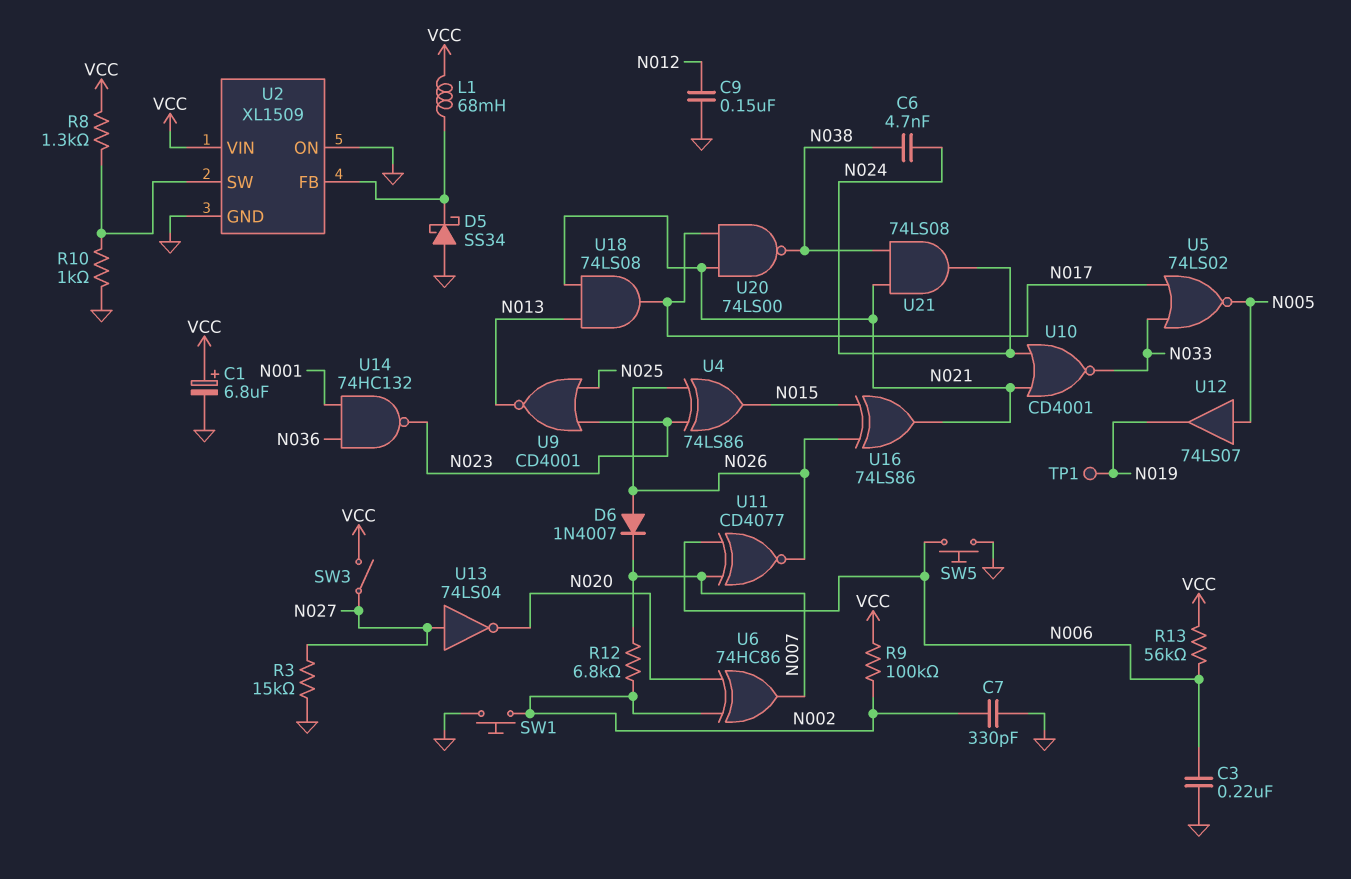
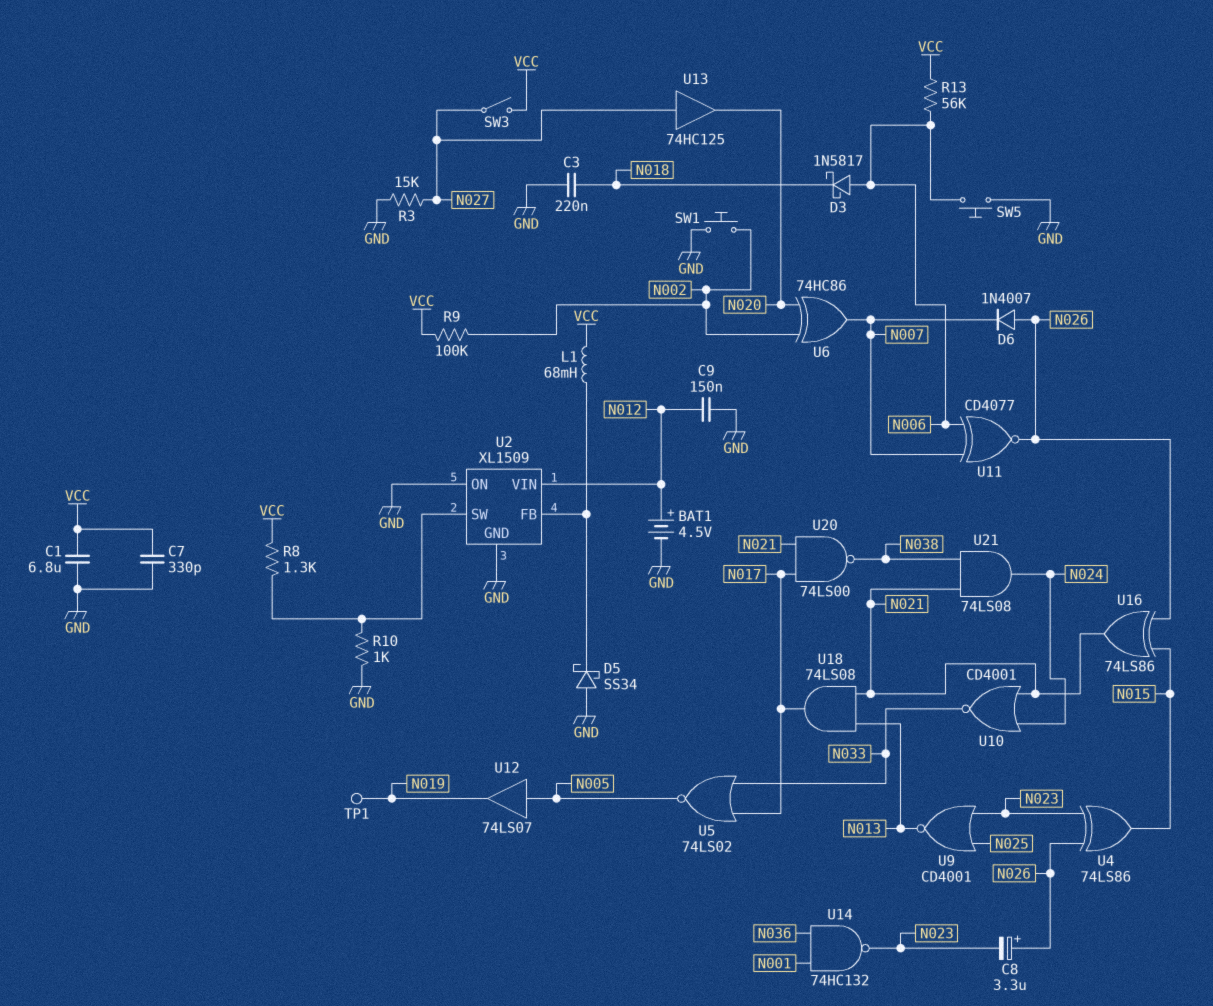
BAT1: none -> 4.5V (plus N012, minus GND)
C1: 6.8uF (plus VCC, minus GND) -> 6.8uF (GND, VCC)
C3: 220nF (GND, N006) -> 220nF (GND, N018)
C6: 4.7nF (N024, N038) -> none
C7: 330pF (GND, N002) -> 330pF (GND, VCC)
C8: none -> 3.3uF (plus N026, minus N023)
D3: none -> schottky 1N5817 (A N006, K N018)
R12: 6.8k (N002, N007) -> none
U2 pin VIN: VCC -> N012
U13: NOT 74LS04 (in N027, out N020) -> buffer 74HC125 (in N027, out N020)

